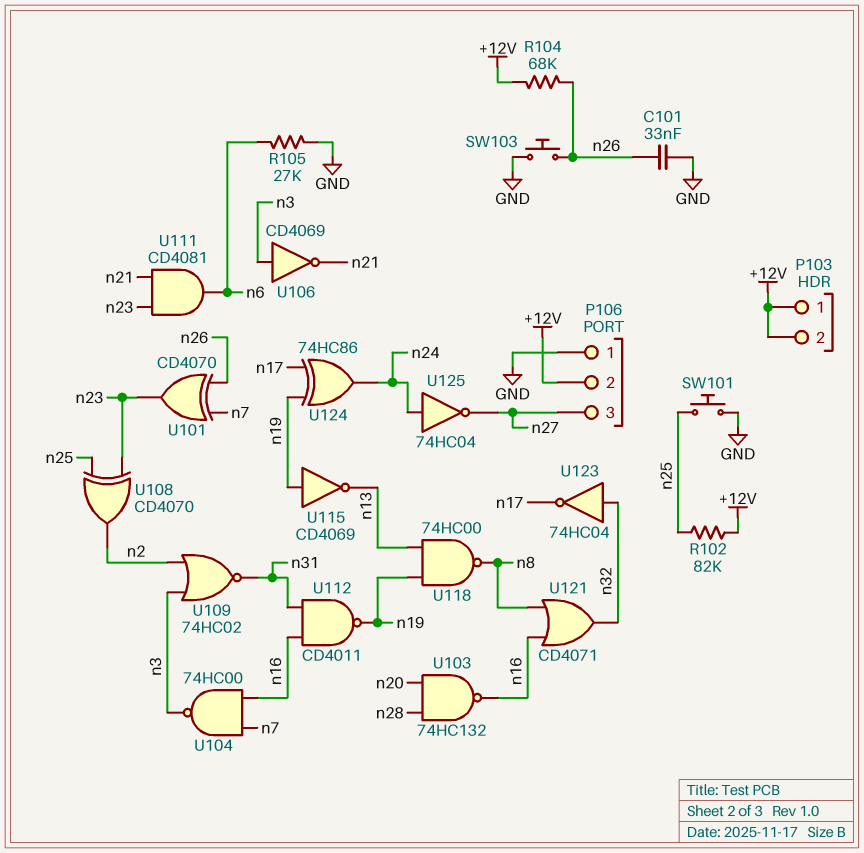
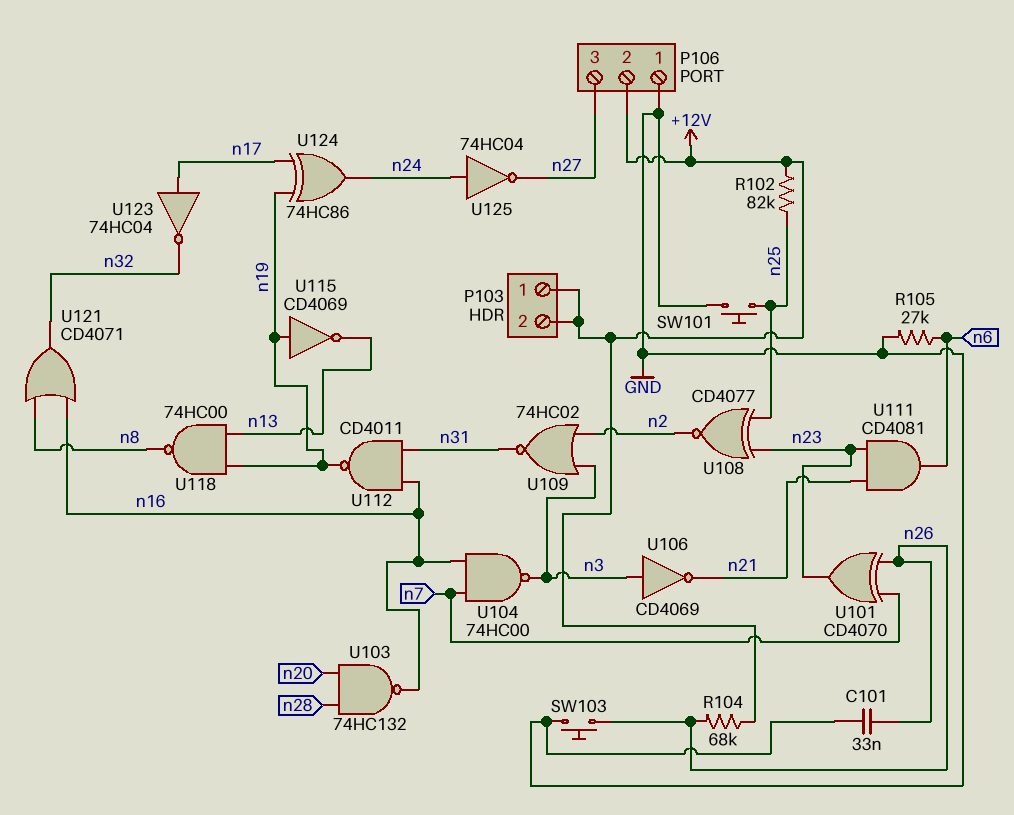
U108: XOR CD4070 (in n23, in n25, out n2) -> XNOR CD4077 (in n23, in n25, out n2)
U123: NOT 74HC04 (in n32, out n17) -> NOT 74HC04 (in n17, out n32)

